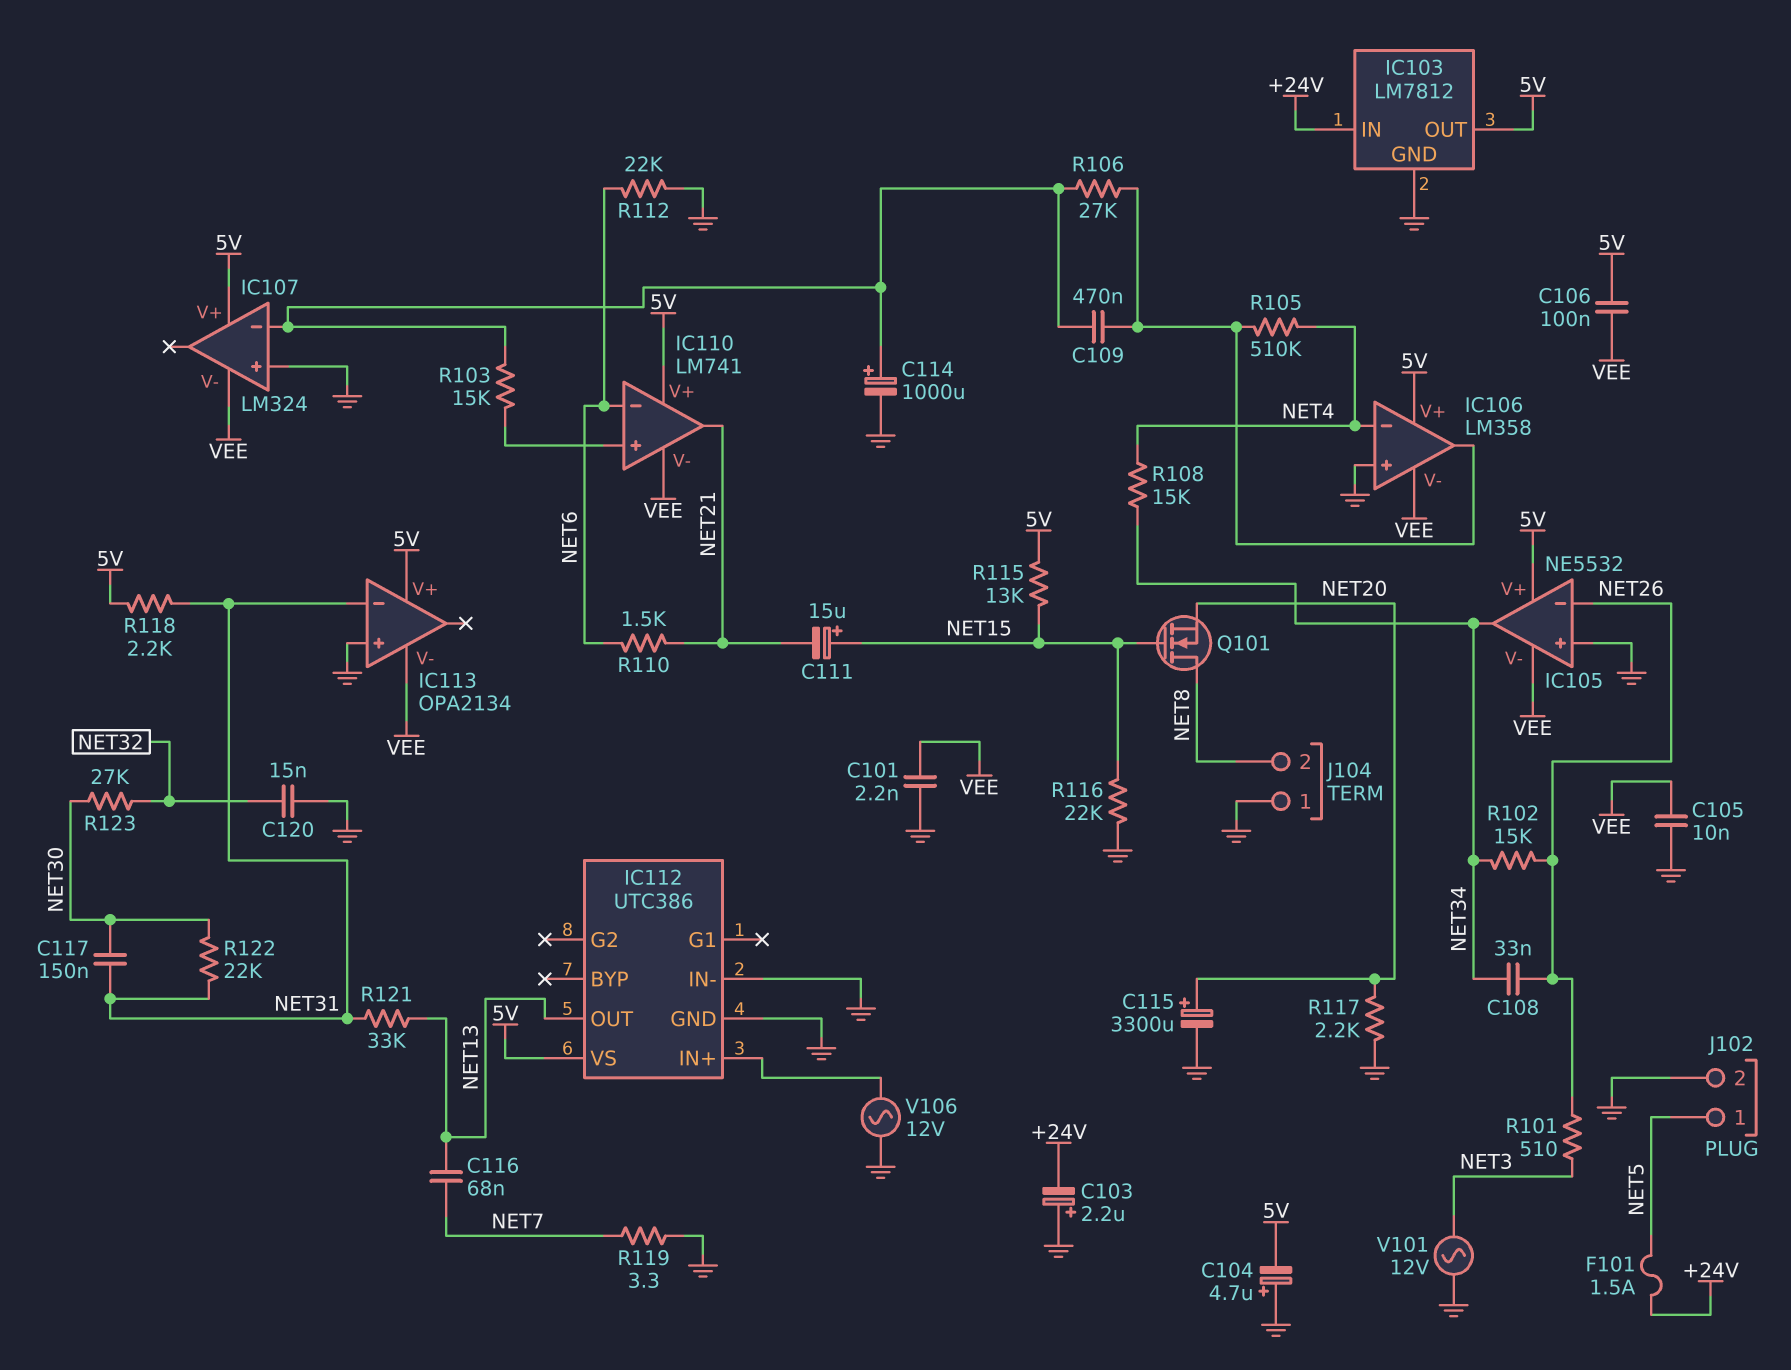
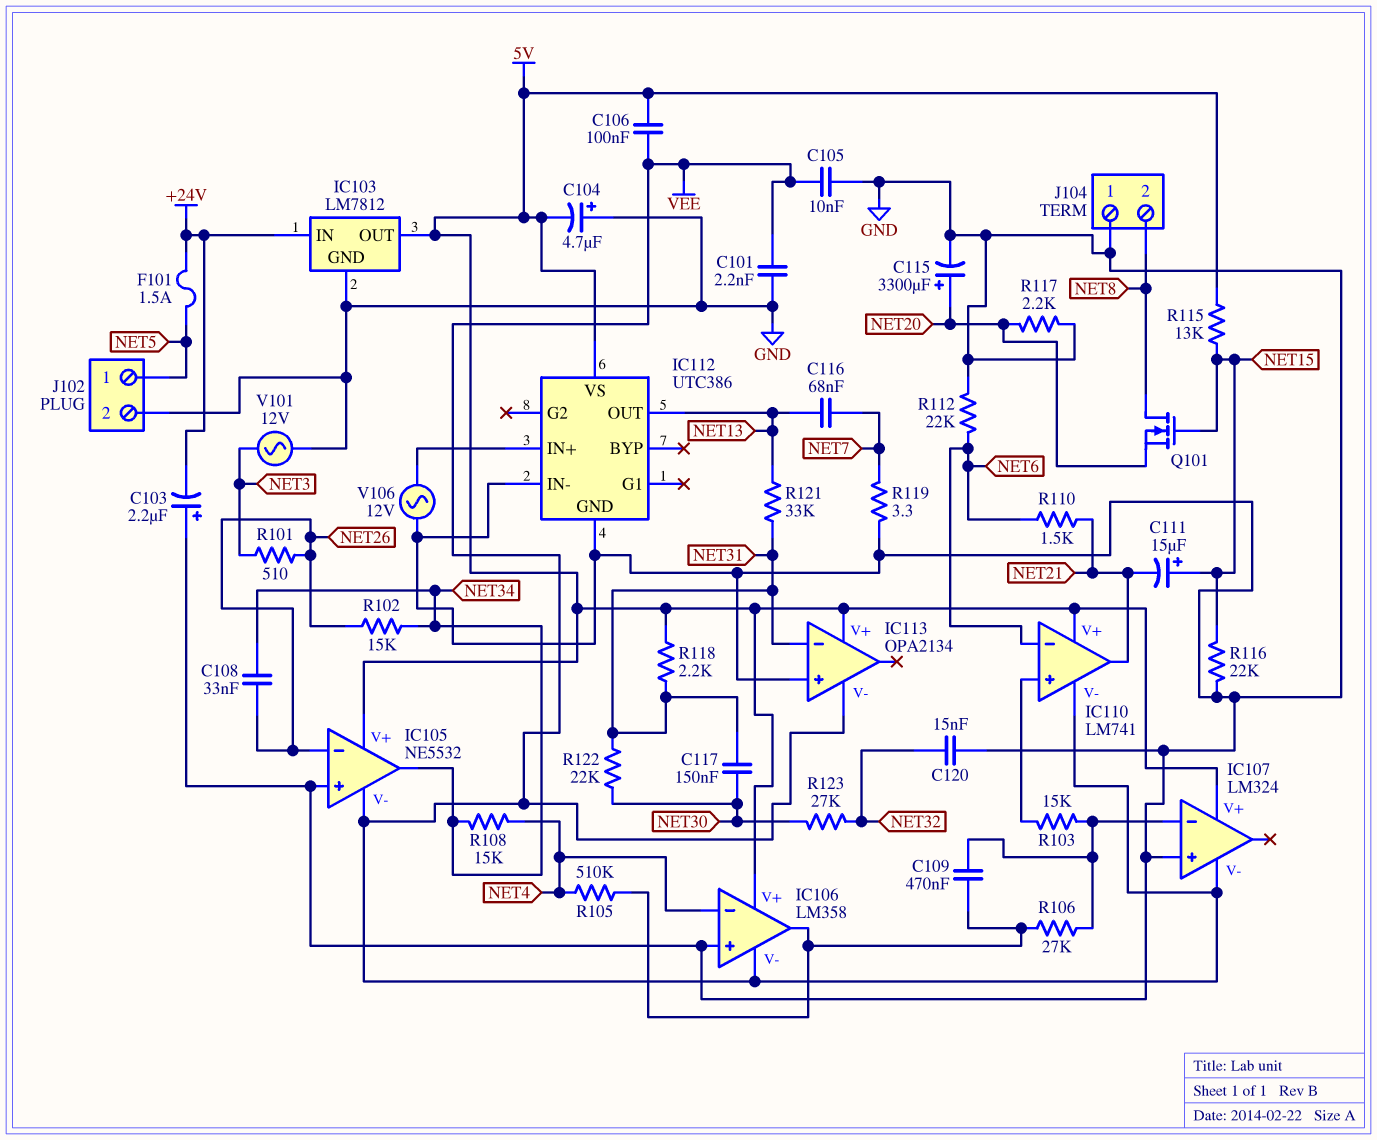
C114: 1000uF (plus IC107/in-, minus GND) -> none

